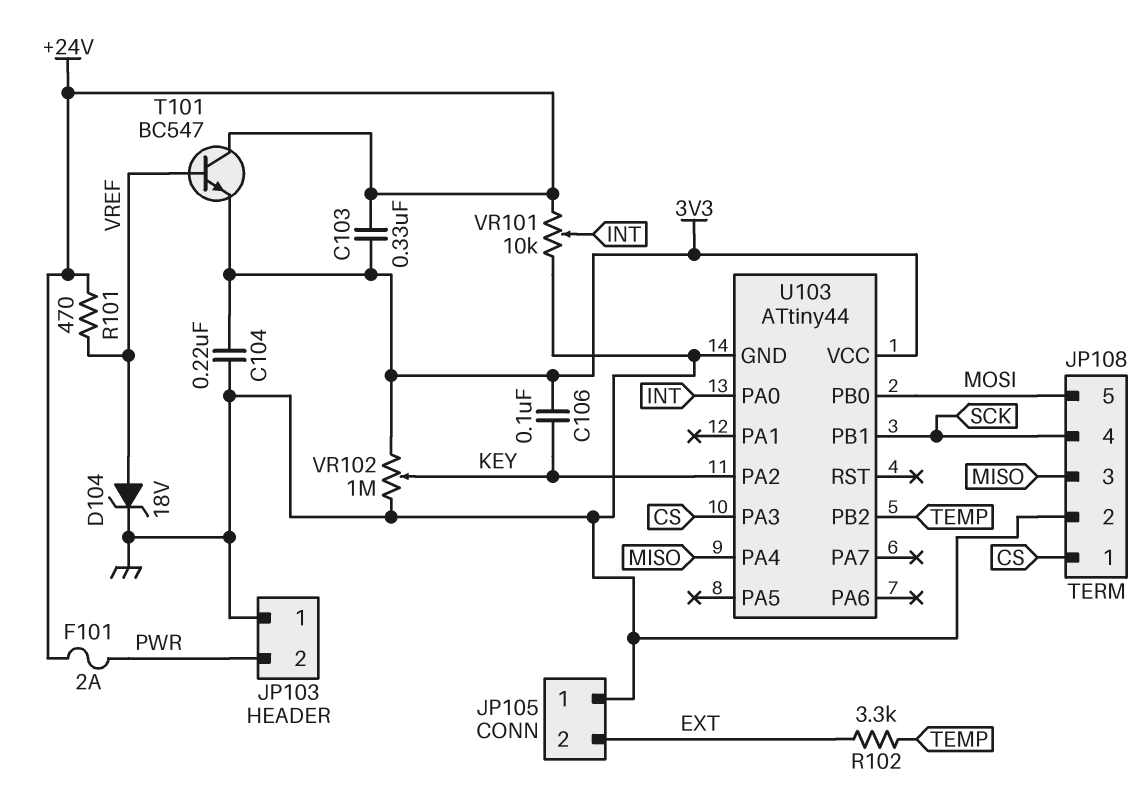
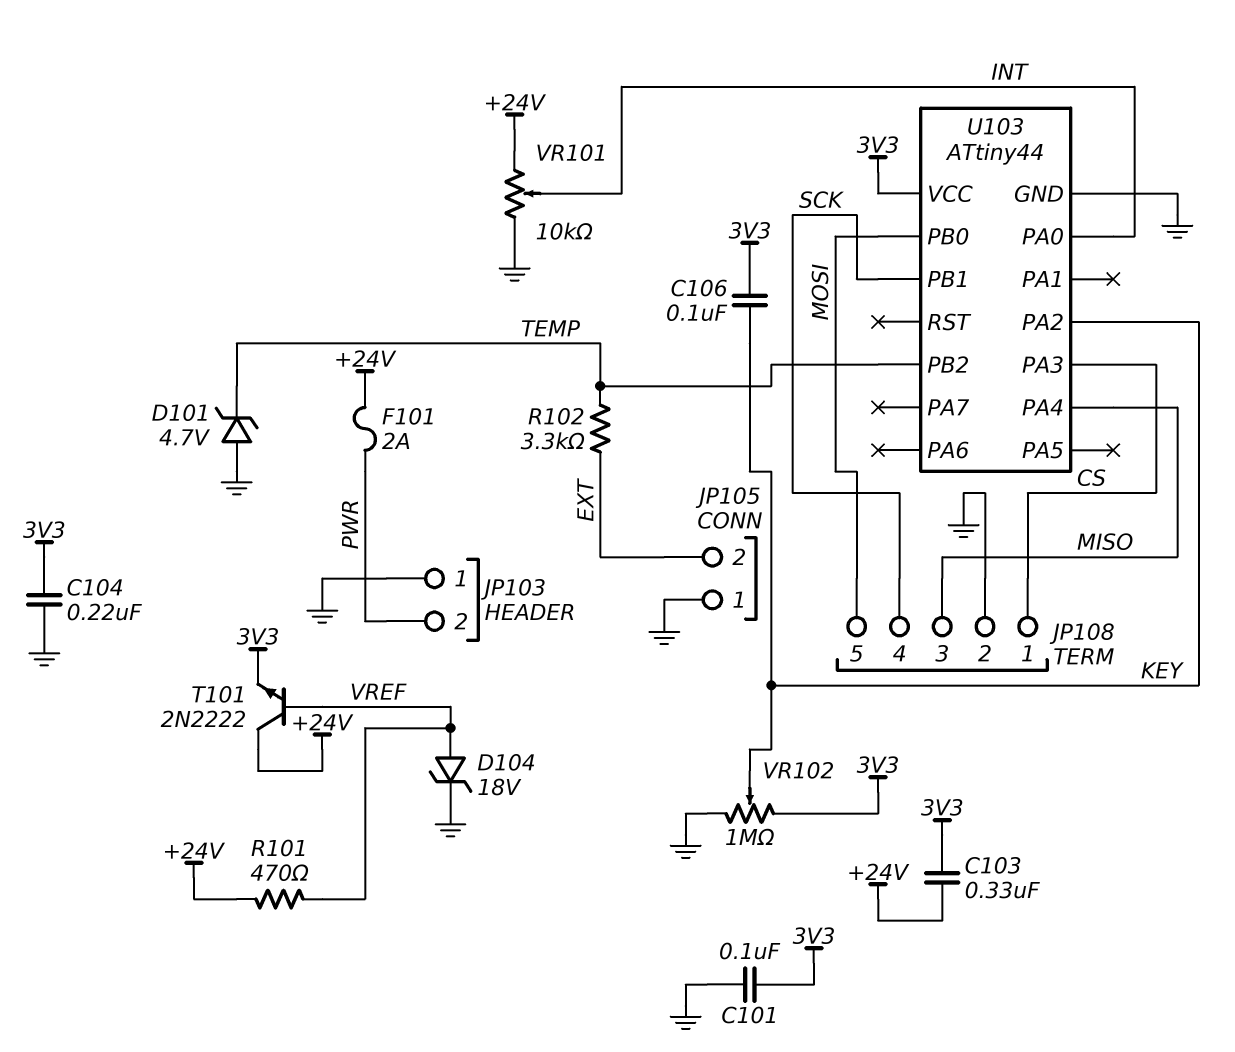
C101: none -> 100nF (3V3, GND)
D101: none -> zener 4.7V (A GND, K TEMP)
T101: NPN BC547 (B VREF, C +24V, E 3V3) -> NPN 2N2222 (B VREF, C +24V, E 3V3)

